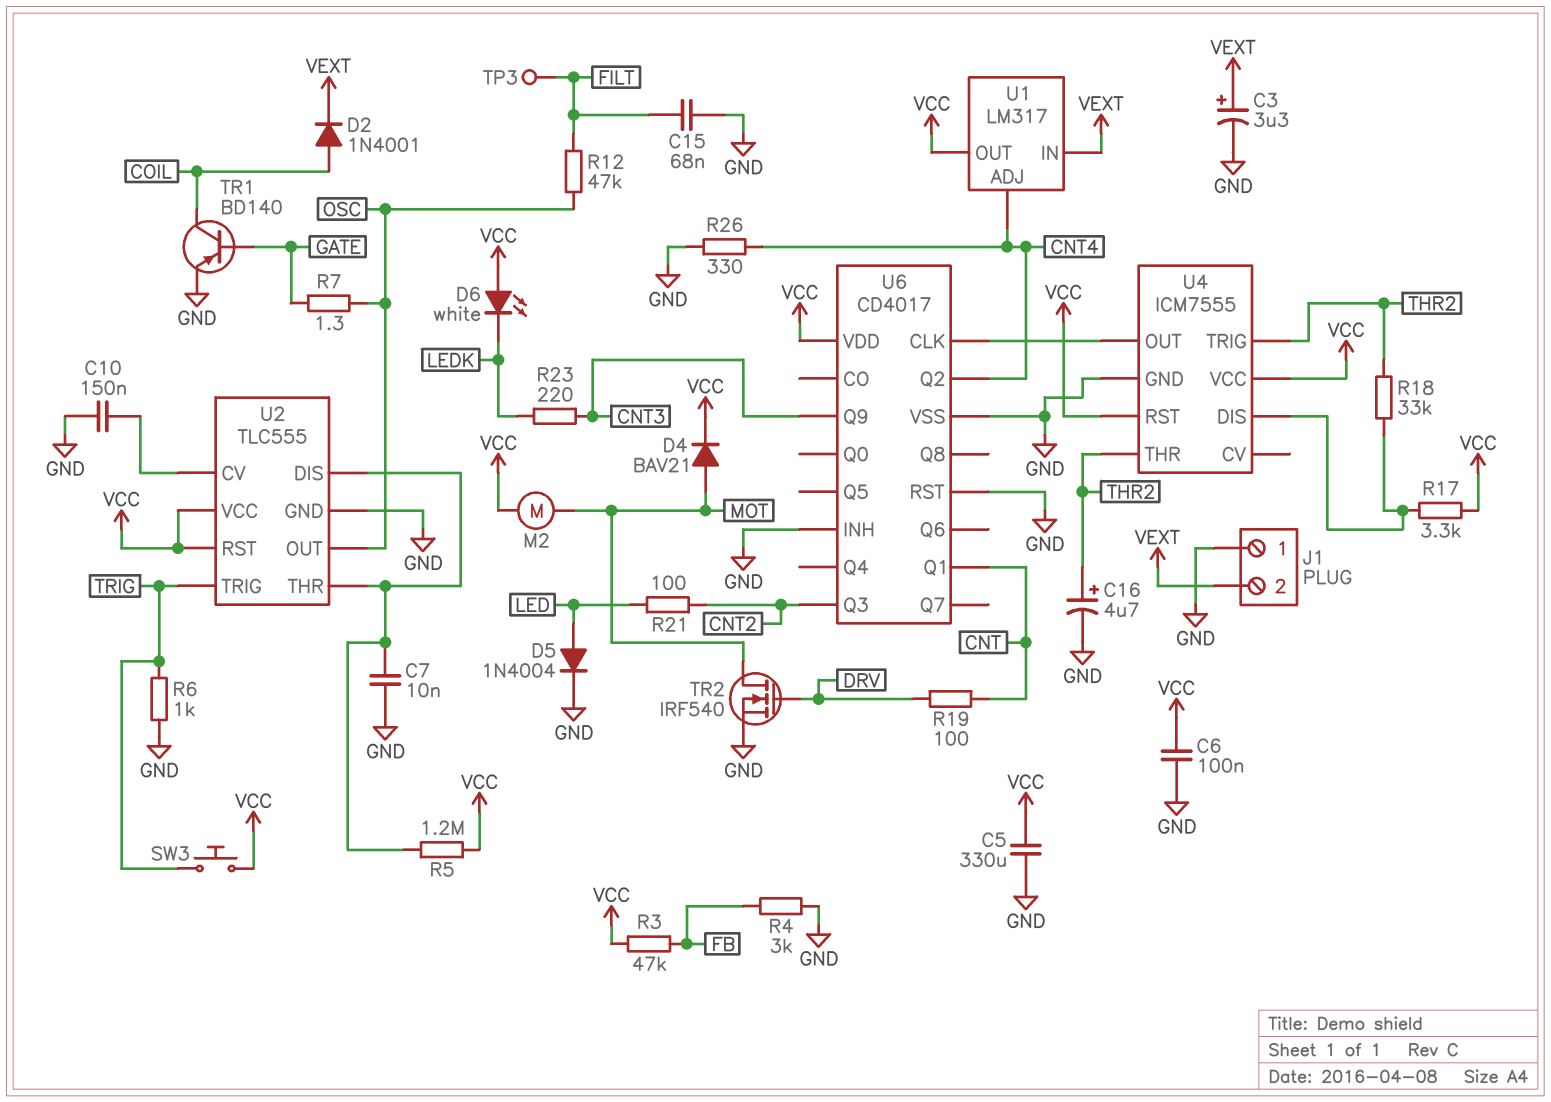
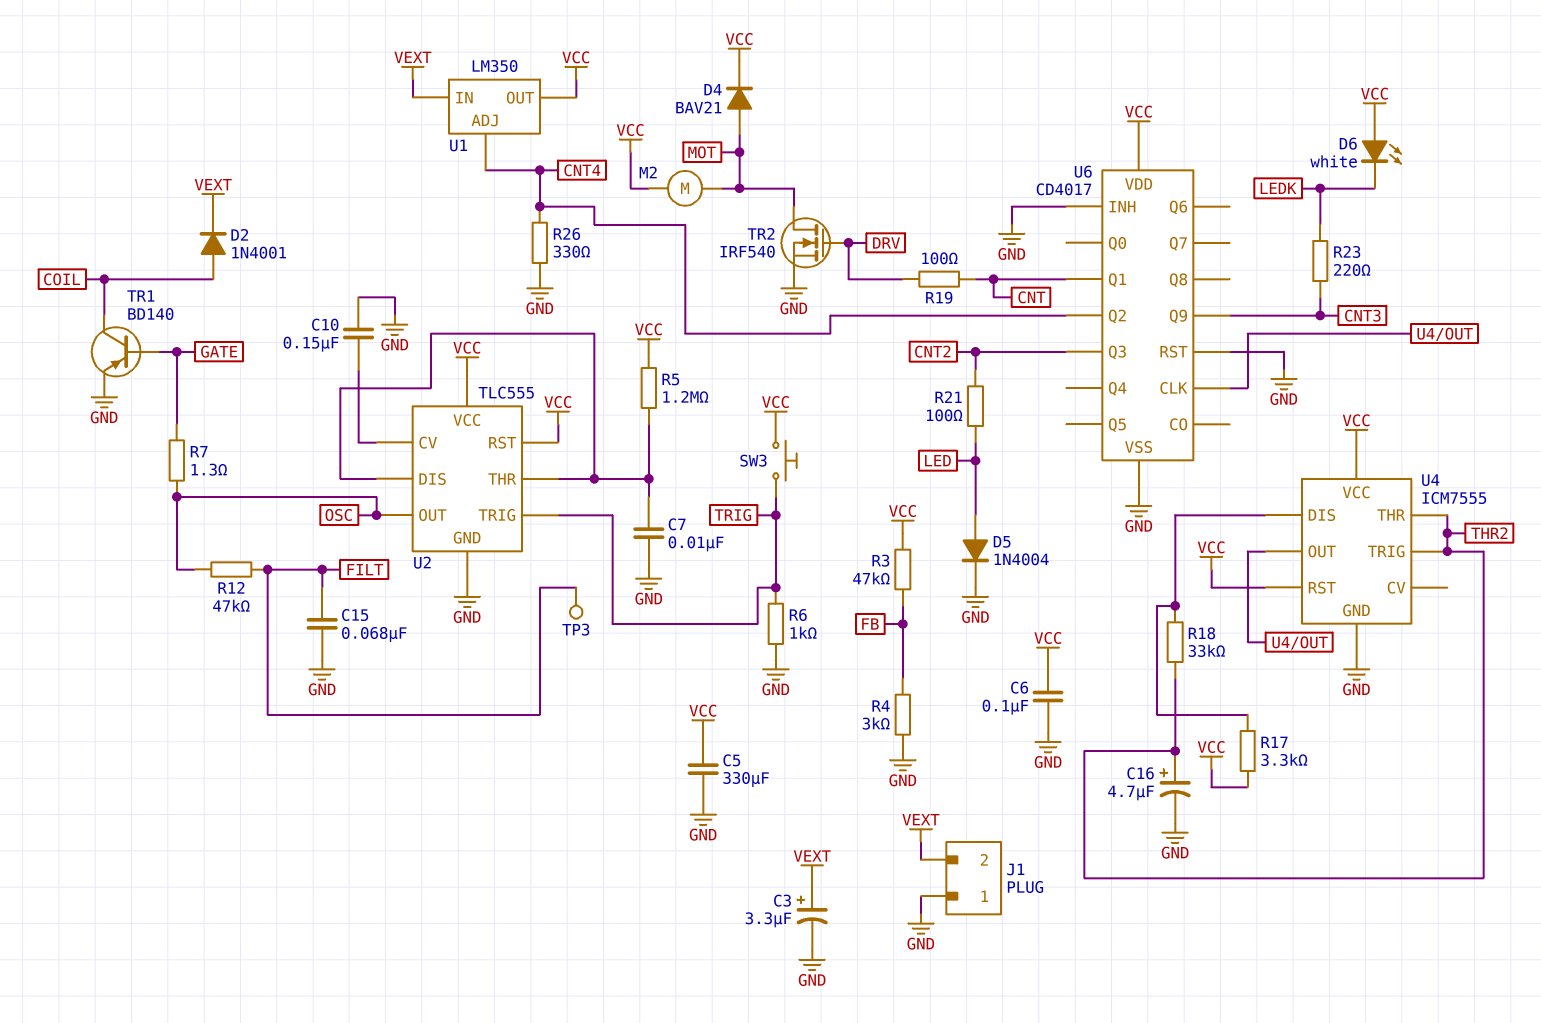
U1: LM317 -> LM350

